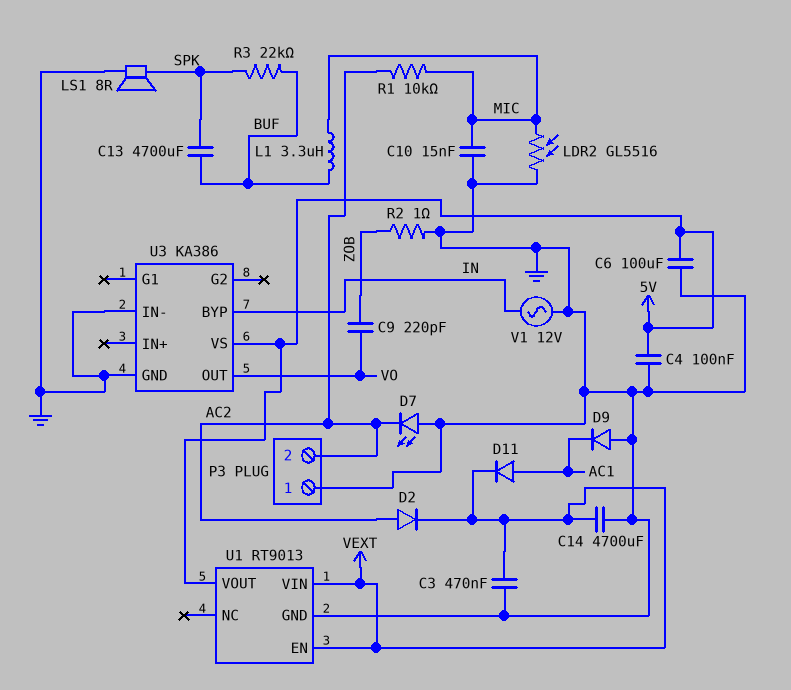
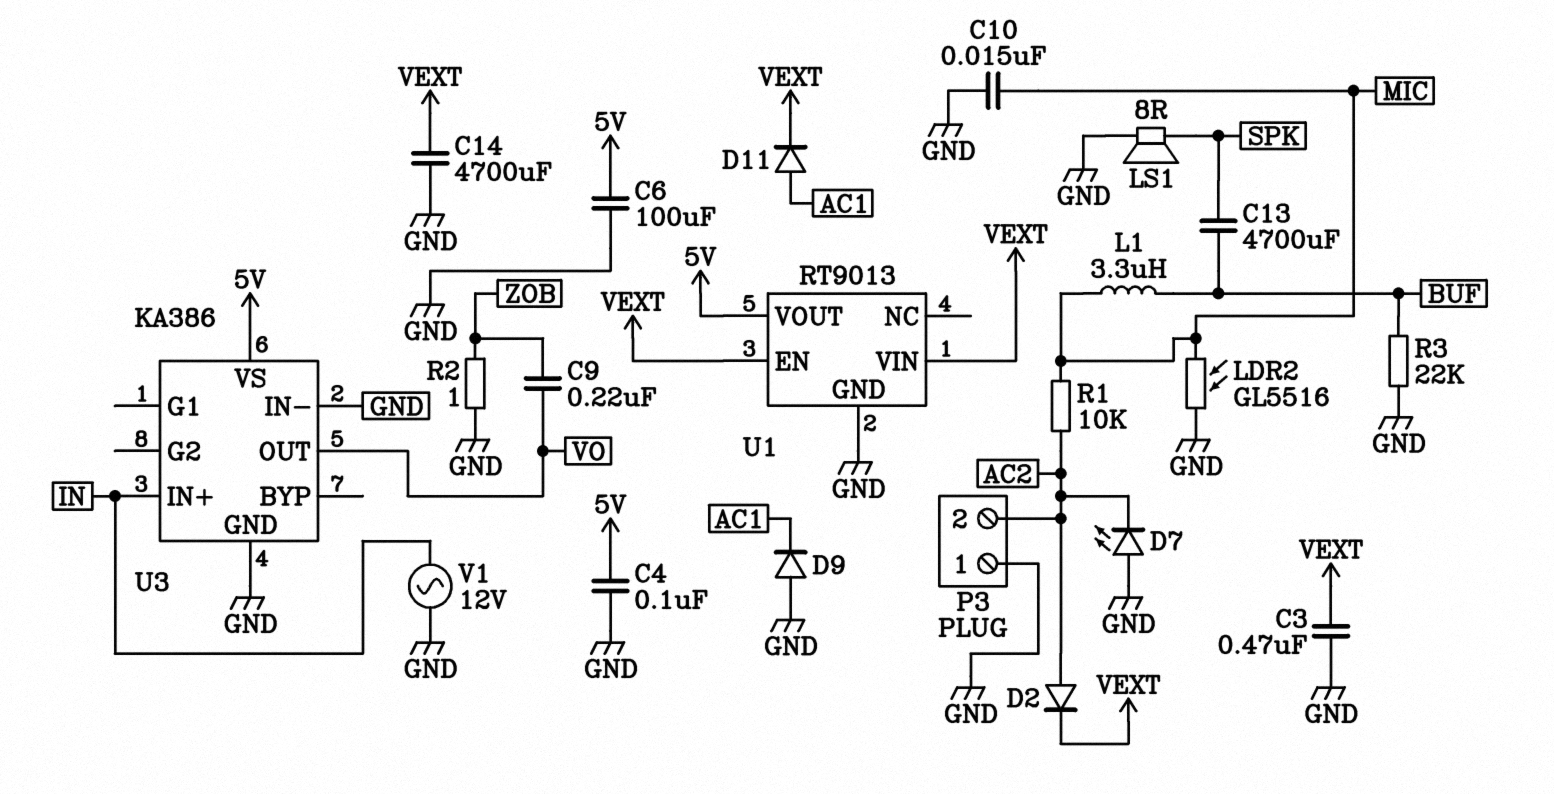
C9: 220pF (VO, ZOB) -> 220nF (VO, ZOB)
R3: 22k (BUF, SPK) -> 22k (BUF, GND)
U3 pin BYP: IN -> none
U3 pin IN+: none -> IN

